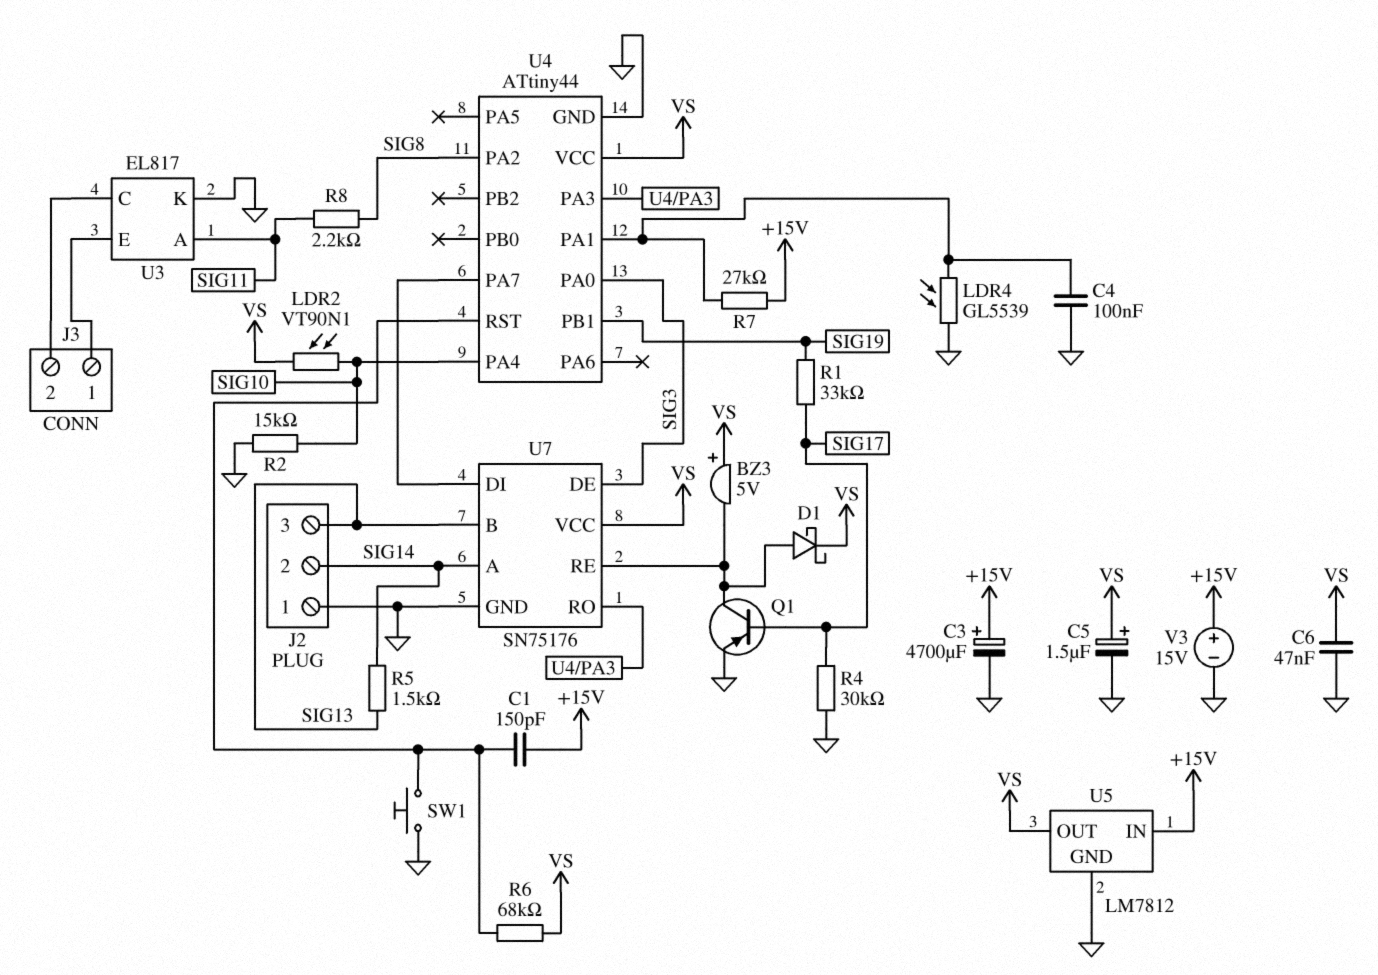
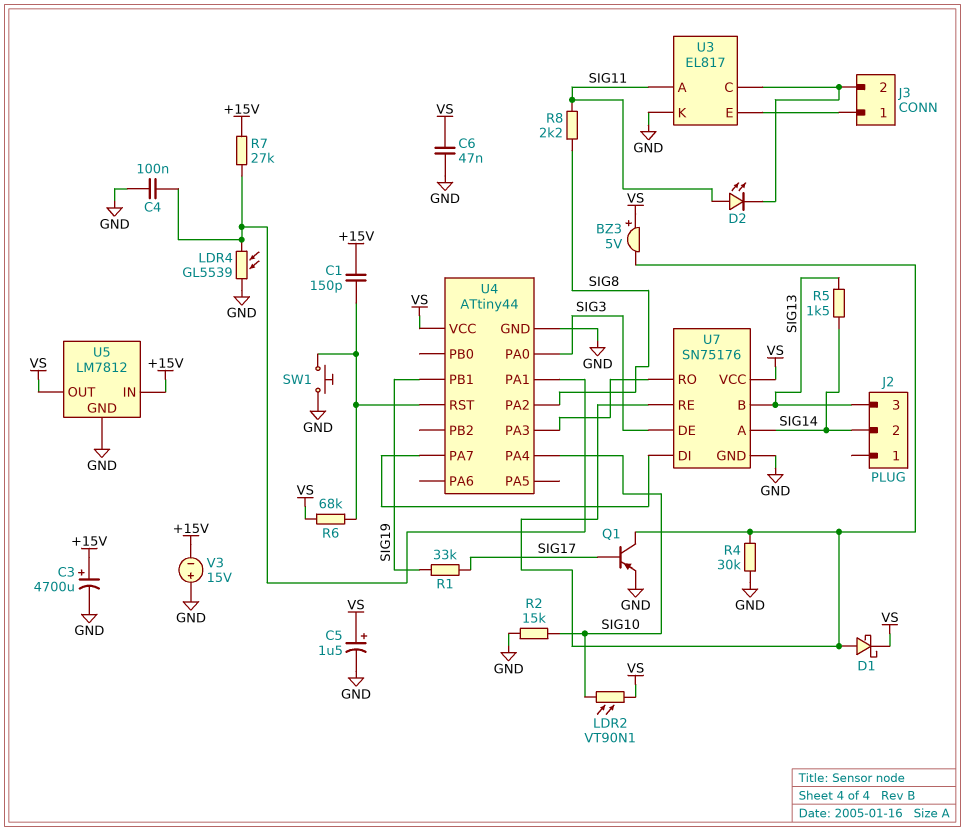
D2: none -> LED (A SIG11, K J3/2)
J2 pin 1: GND -> none
R4: 30k (GND, SIG17) -> 30k (GND, U7/RE)
V3: 15V (plus +15V, minus GND) -> 15V (plus GND, minus +15V)

